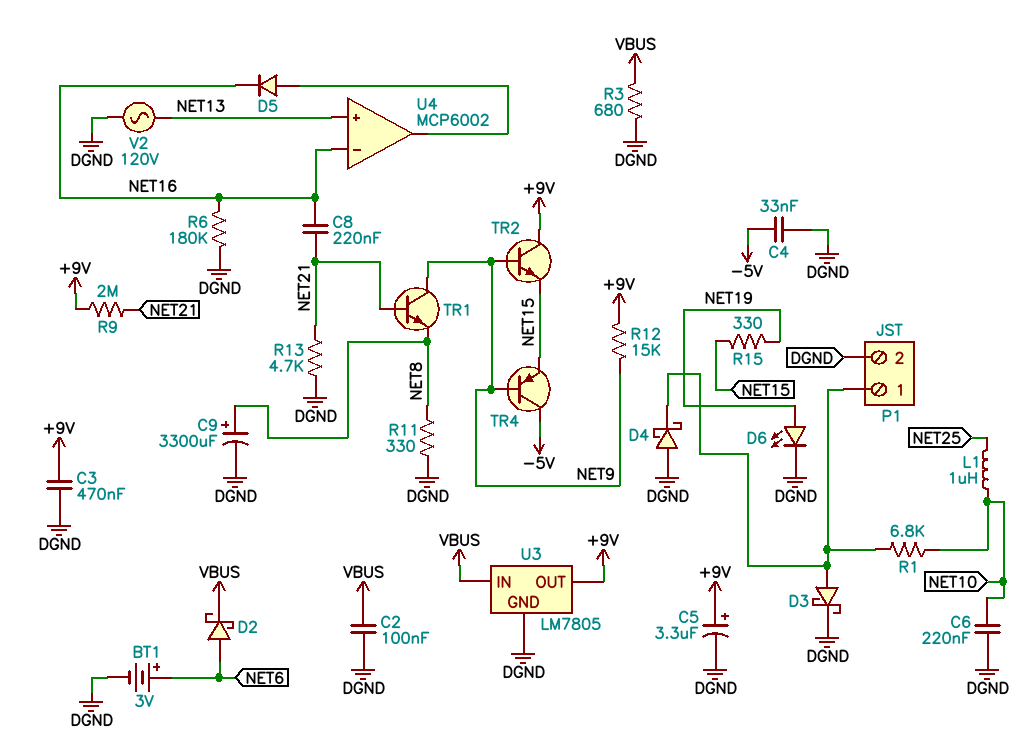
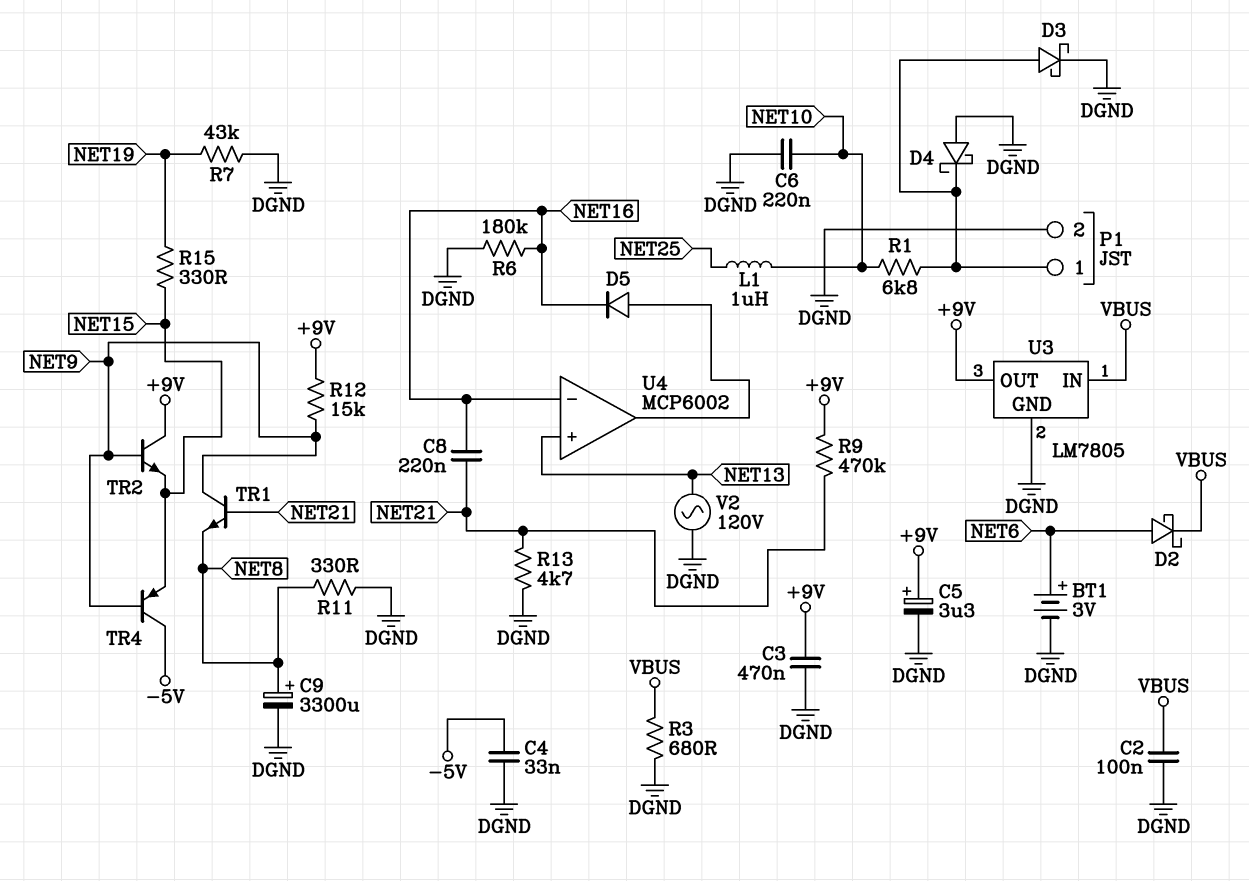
D6: LED (A NET19, K DGND) -> none
R7: none -> 43k (DGND, NET19)
R9: 2M (+9V, NET21) -> 470k (+9V, NET21)

